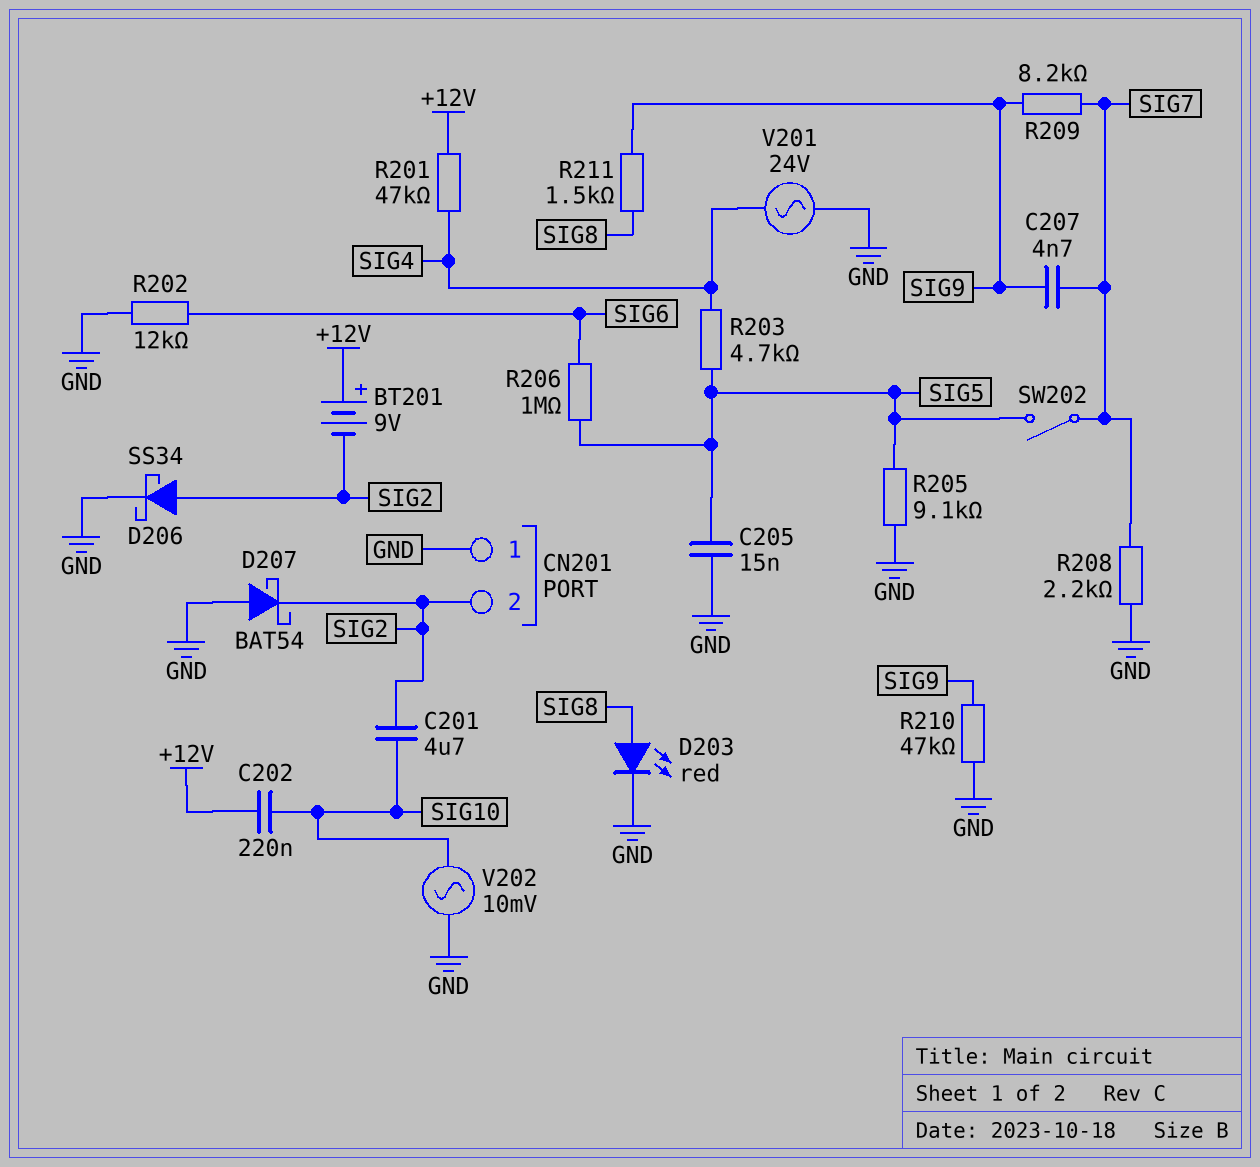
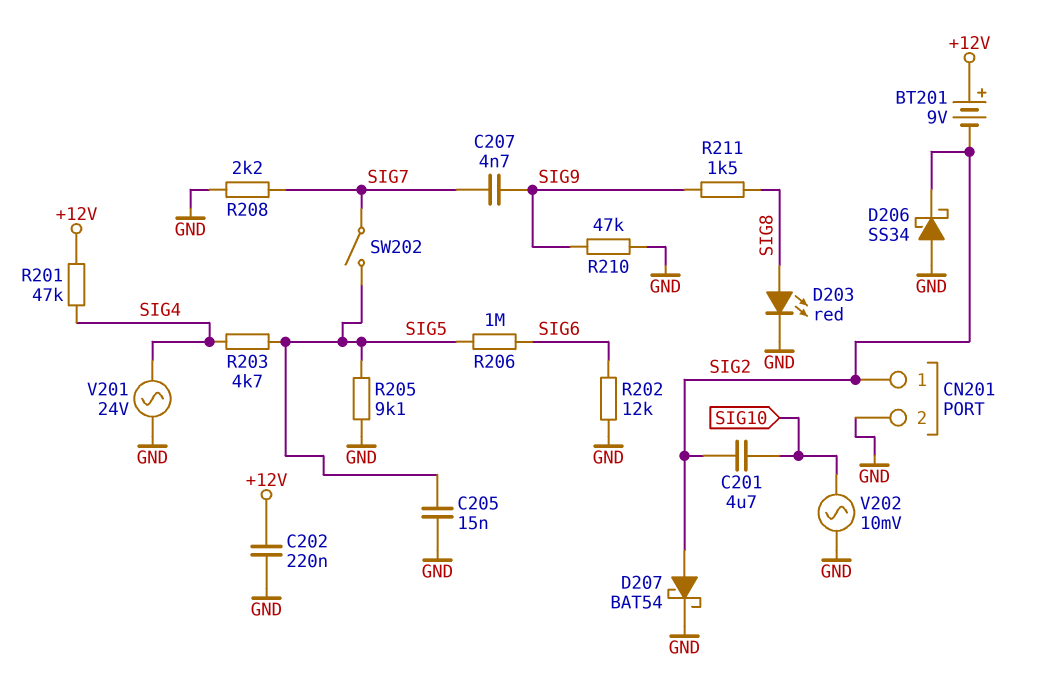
C202: 220nF (+12V, SIG10) -> 220nF (+12V, GND)
CN201 pin 1: GND -> SIG2
CN201 pin 2: SIG2 -> GND
D206: schottky SS34 (A SIG2, K GND) -> schottky SS34 (A GND, K SIG2)
D207: schottky BAT54 (A GND, K SIG2) -> schottky BAT54 (A SIG2, K GND)
R209: 8.2k (SIG7, SIG9) -> none

